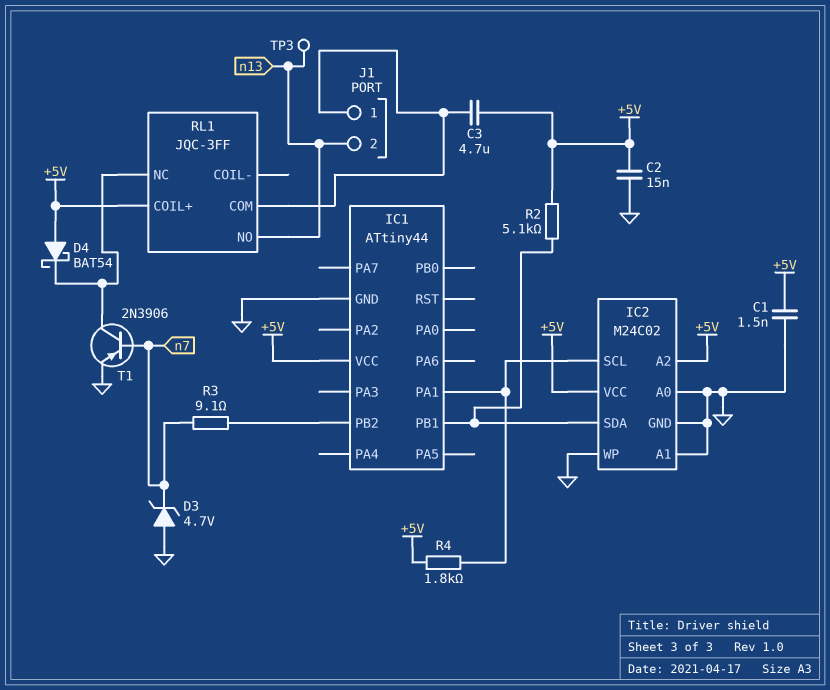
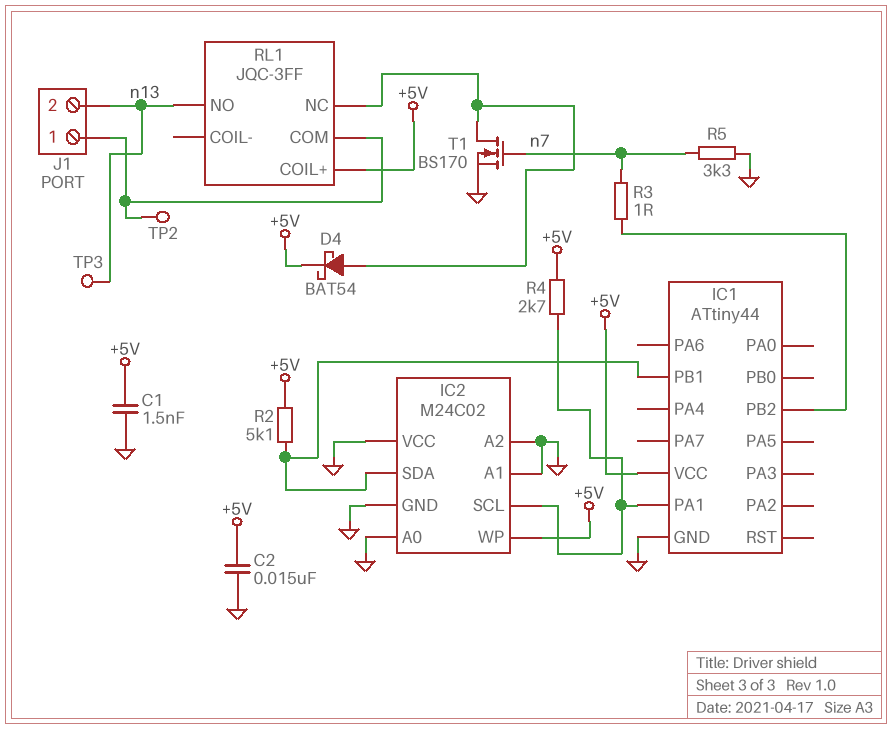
C3: 4.7uF (+5V, J1/1) -> none
D3: zener 4.7V (A GND, K n7) -> none
D4: schottky BAT54 (A +5V, K RL1/NC) -> schottky BAT54 (A RL1/NC, K +5V)
IC2 pin A2: +5V -> GND
IC2 pin VCC: +5V -> GND
IC2 pin WP: GND -> +5V
R3: 9.1 (IC1/PB2, n7) -> 1 (IC1/PB2, n7)
R4: 1.8k (+5V, IC1/PA1) -> 2.7k (+5V, IC1/PA1)
R5: none -> 3.3k (GND, n7)
T1: PNP 2N3906 (B n7, C RL1/NC, E GND) -> NMOS BS170 (G n7, D RL1/NC, S GND)
TP2: none -> test point (J1/1)

